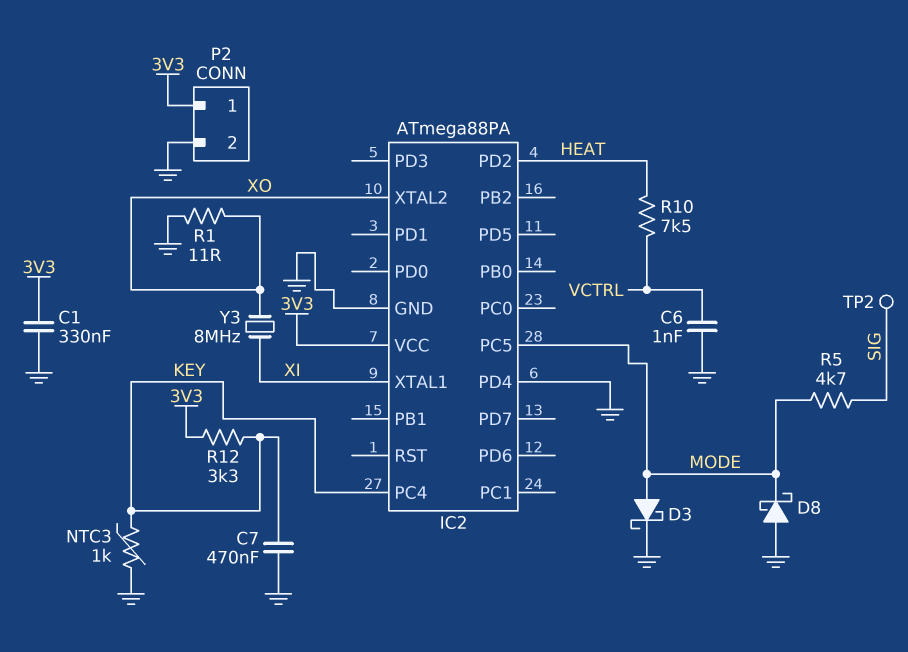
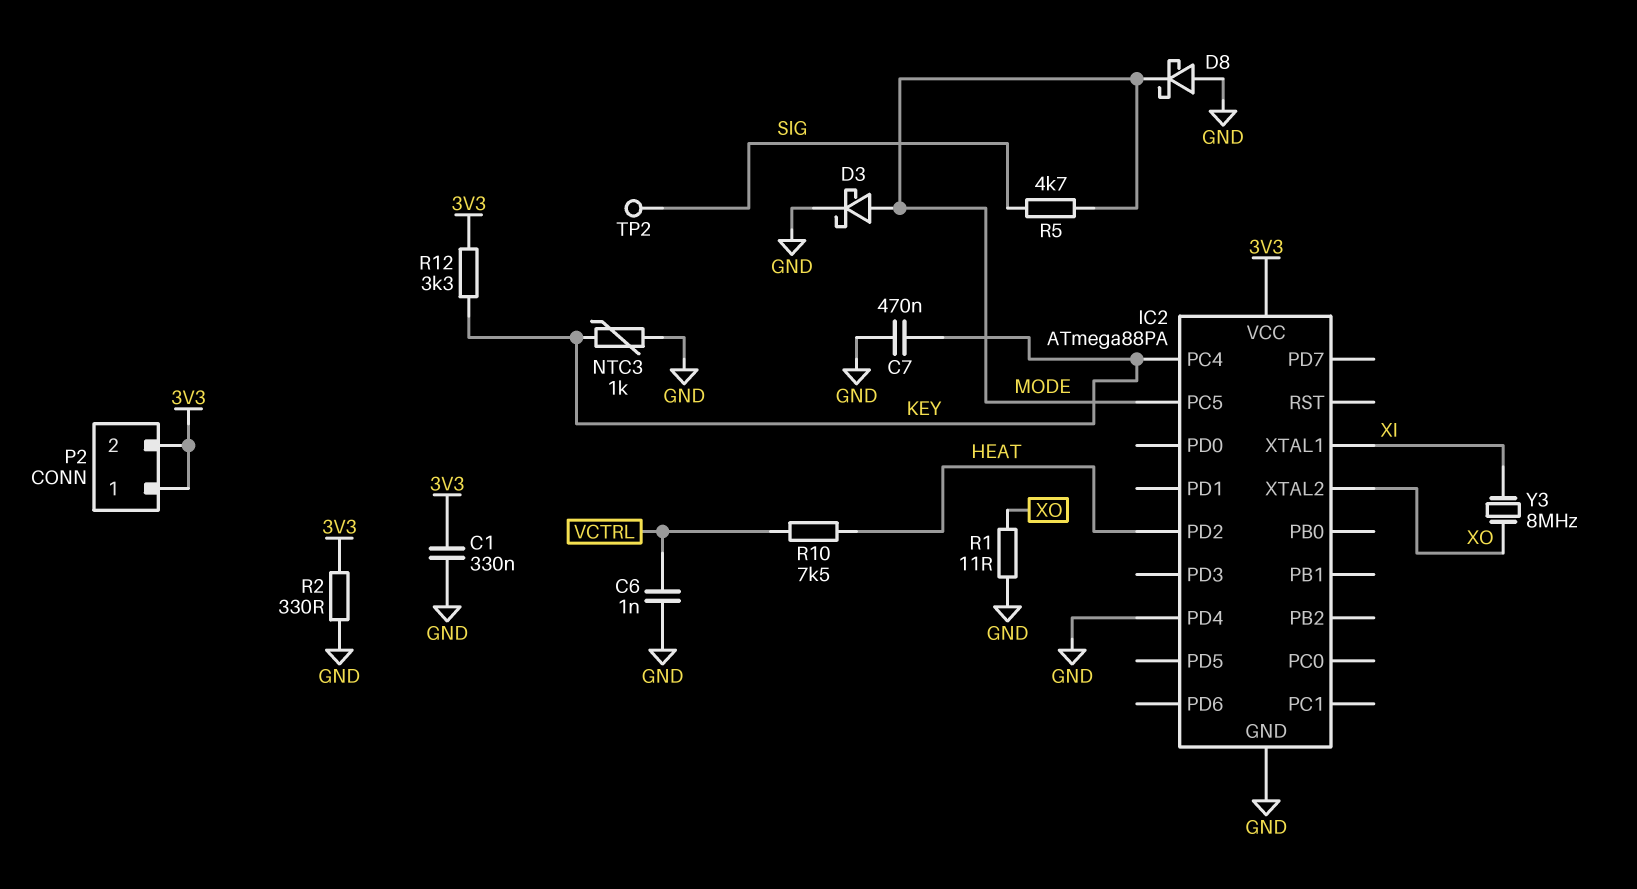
P2 pin 2: GND -> 3V3
R2: none -> 330 (3V3, GND)

